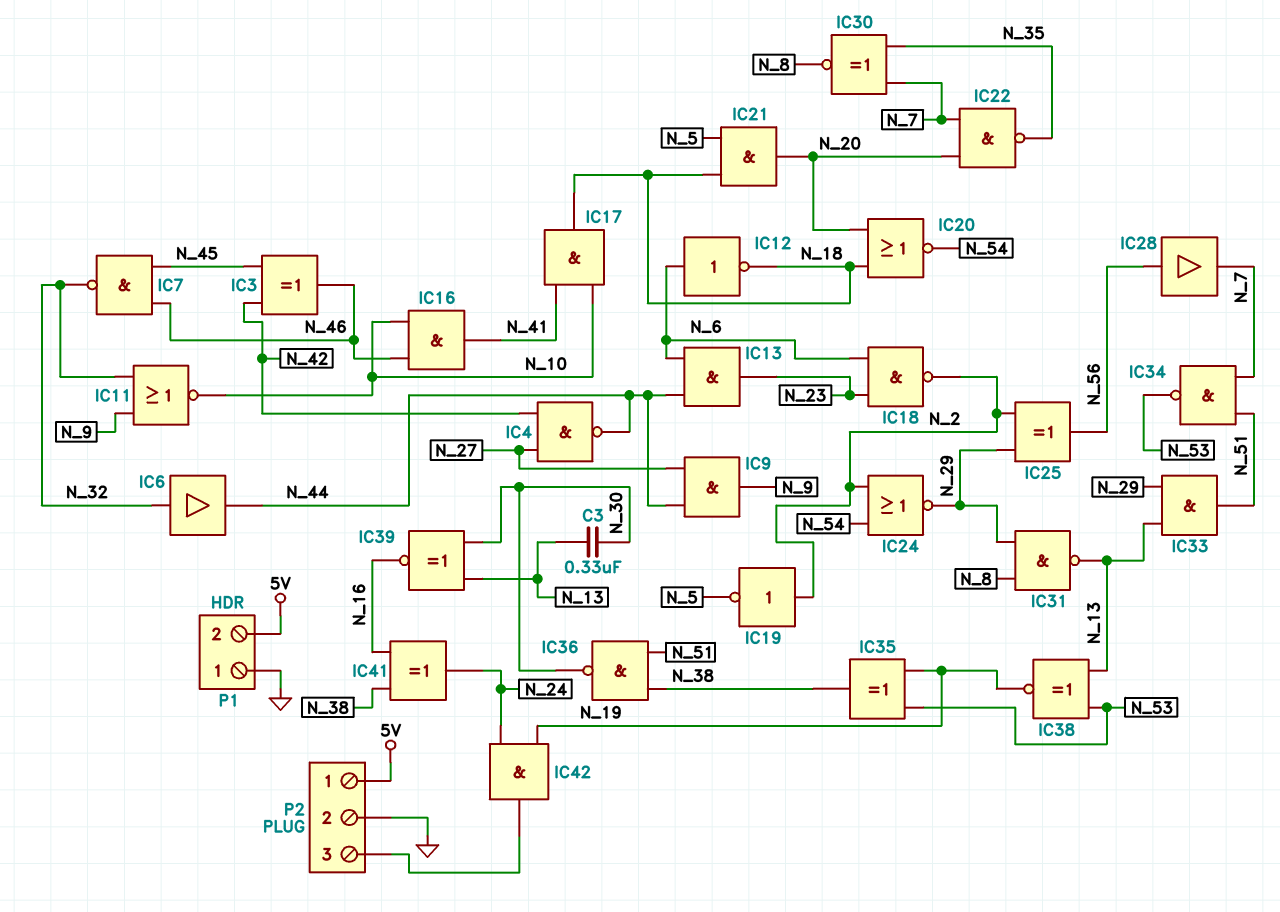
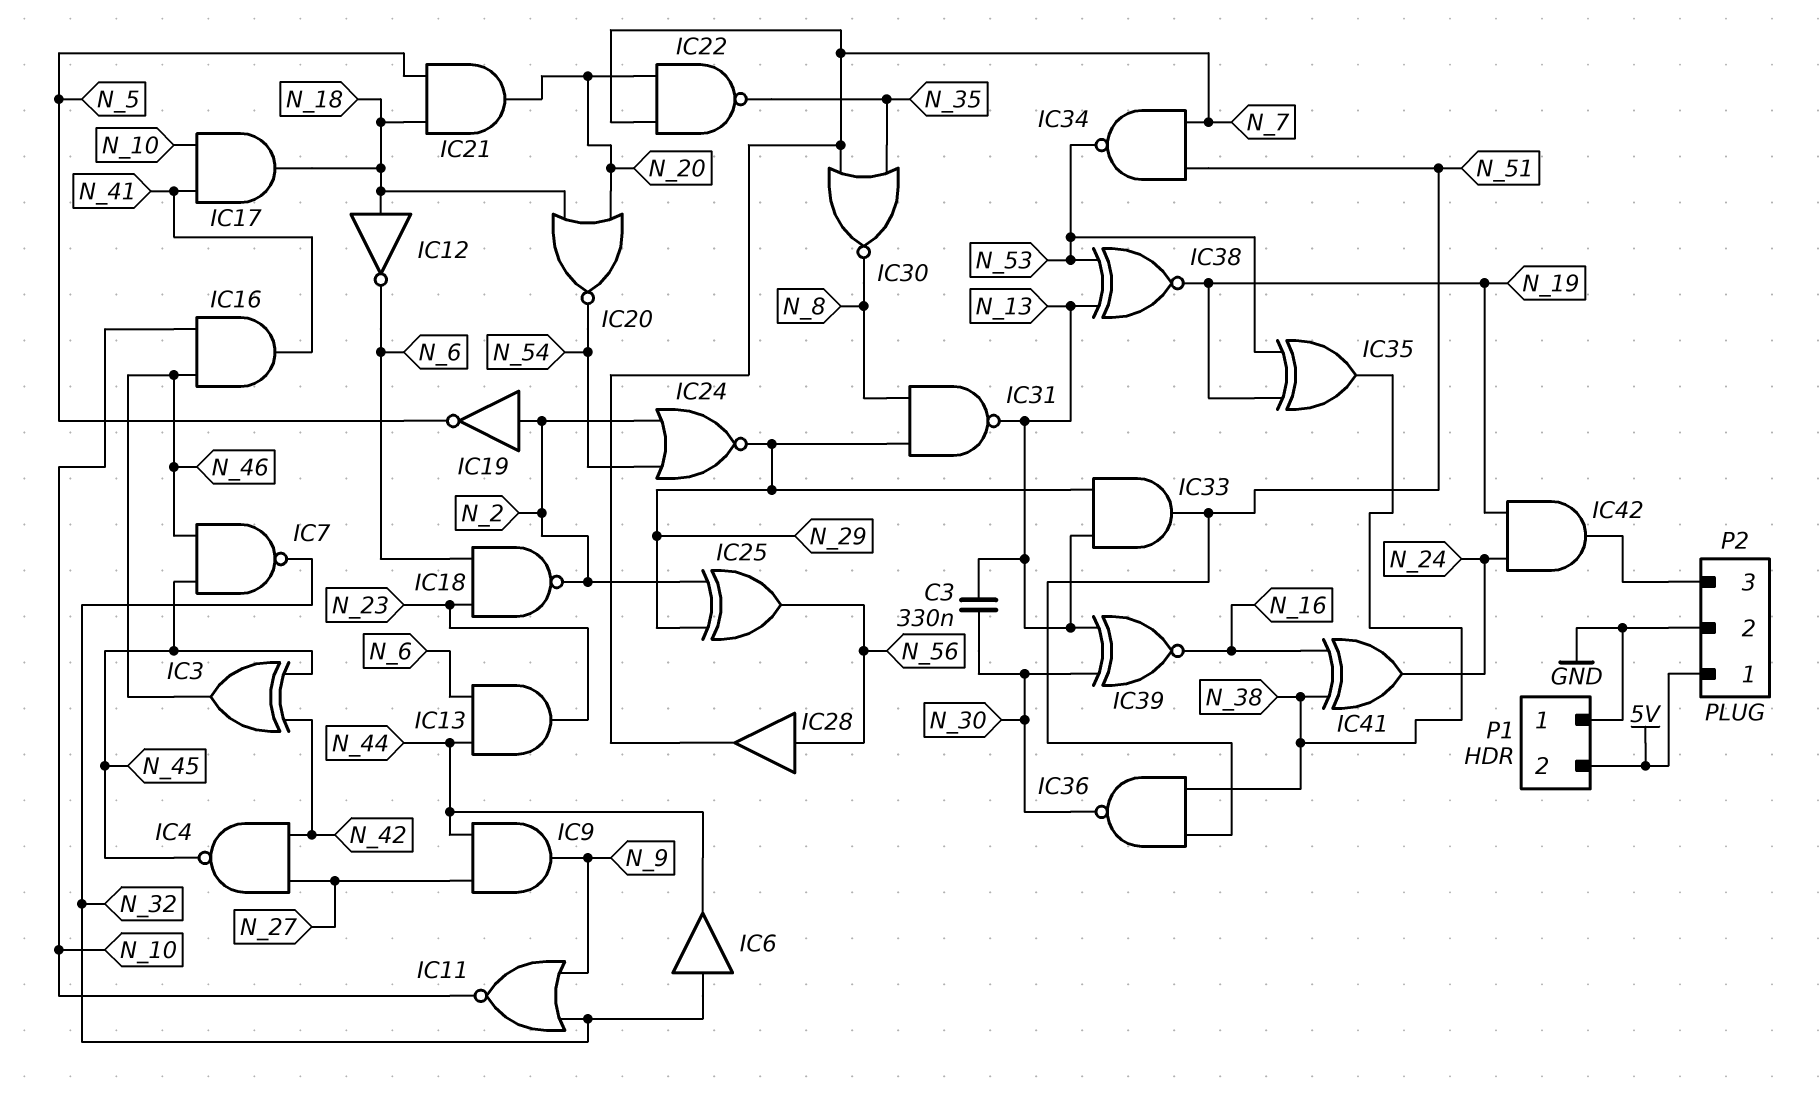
IC4: NAND (in N_27, in N_42, out N_44) -> NAND (in N_27, in N_42, out N_45)
IC12: NOT (in N_6, out N_18) -> NOT (in N_18, out N_6)
IC30: XNOR (in N_7, in N_35, out N_8) -> NOR (in N_7, in N_35, out N_8)

